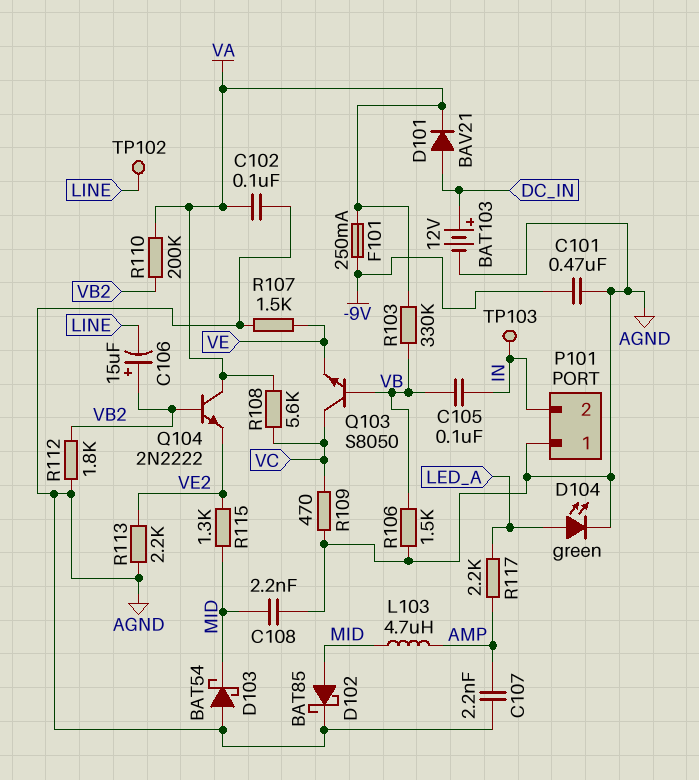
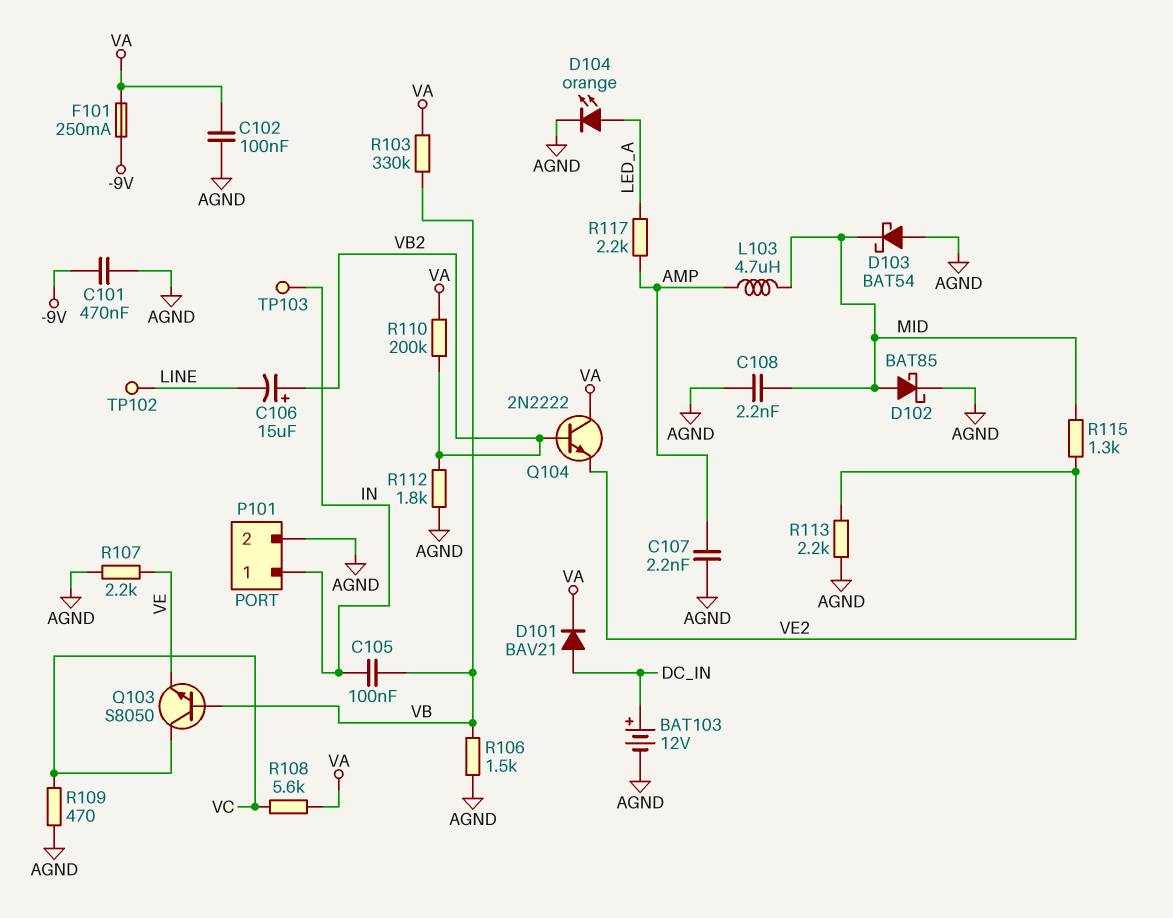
D104: LED green (A LED_A, K AGND) -> LED orange (A LED_A, K AGND)
P101 pin 1: AGND -> IN
P101 pin 2: IN -> AGND
R107: 1.5k (AGND, VE) -> 2.2k (AGND, VE)

